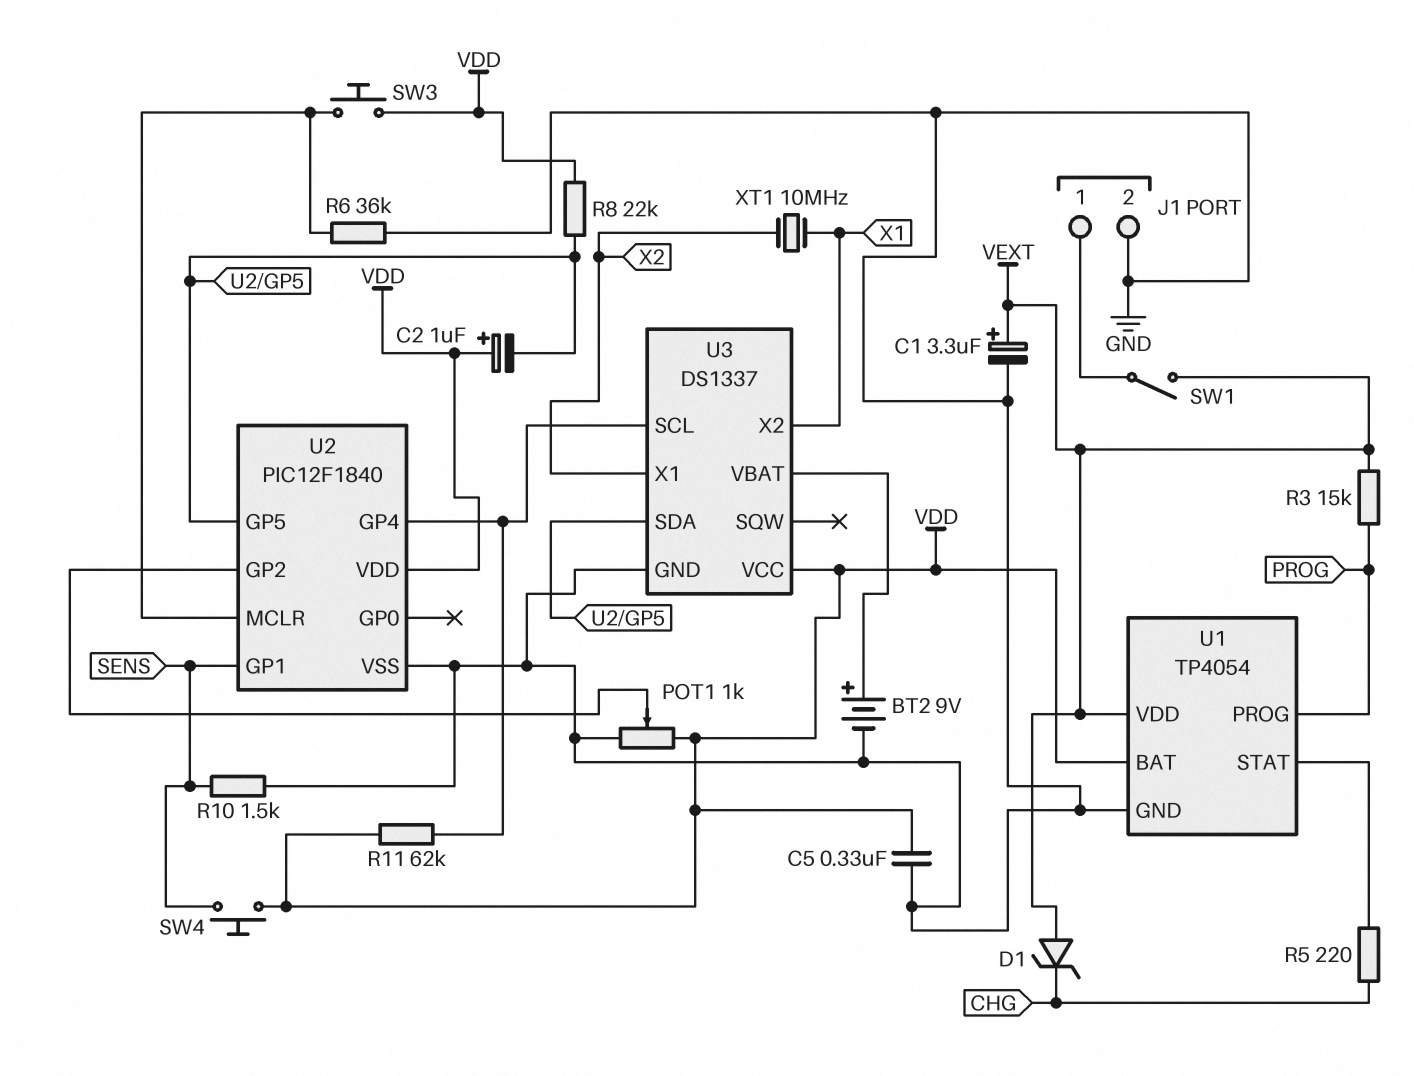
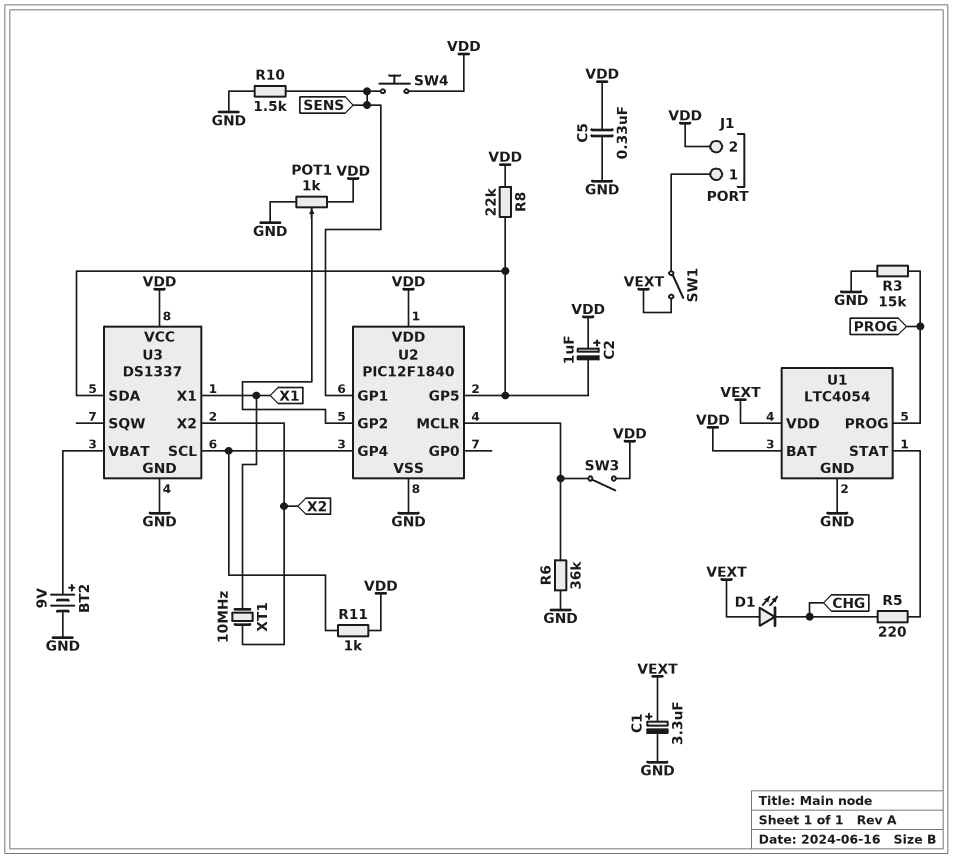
D1: zener (A VEXT, K CHG) -> LED (A VEXT, K CHG)
J1 pin 2: GND -> VDD
R3: 15k (PROG, VEXT) -> 15k (GND, PROG)
R11: 62k (U2/GP4, VDD) -> 1k (U2/GP4, VDD)
SW3: button (U2/MCLR, VDD) -> switch (U2/MCLR, VDD)
U1: TP4054 -> LTC4054
U3 pin X1: X2 -> X1
U3 pin X2: X1 -> X2

